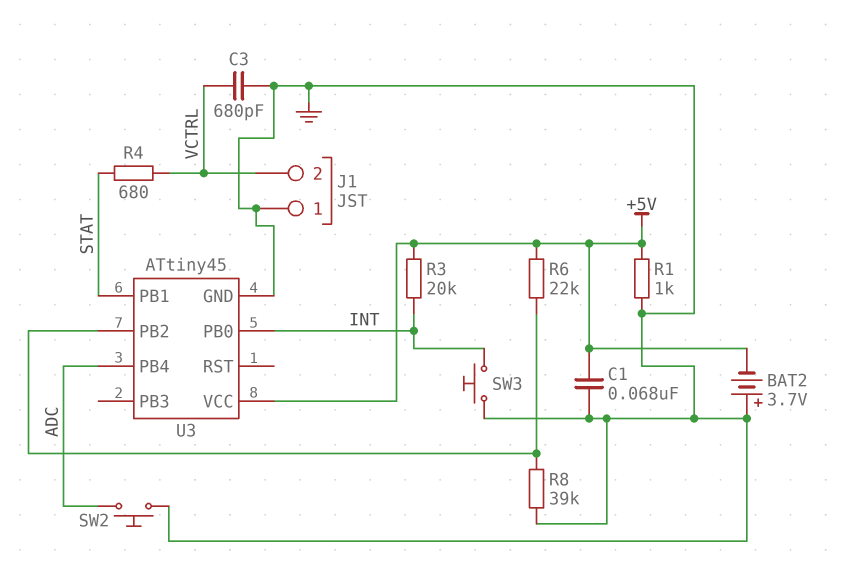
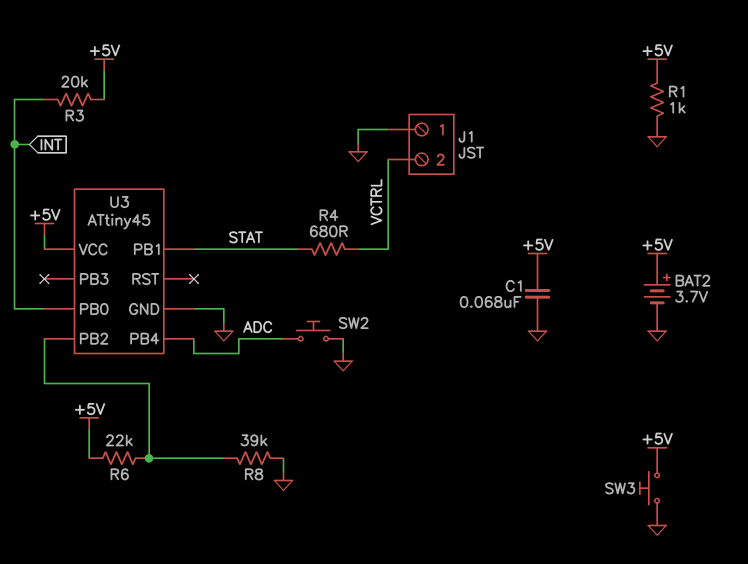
BAT2: 3.7V (plus GND, minus +5V) -> 3.7V (plus +5V, minus GND)
C3: 680pF (GND, VCTRL) -> none
SW3: button (GND, INT) -> button (+5V, GND)

